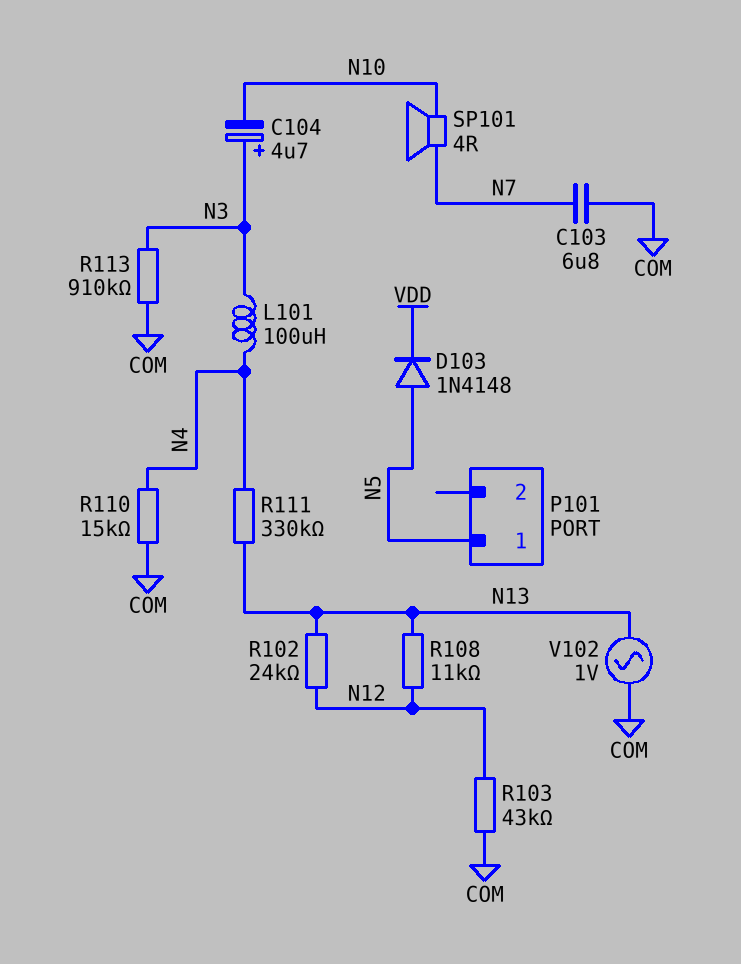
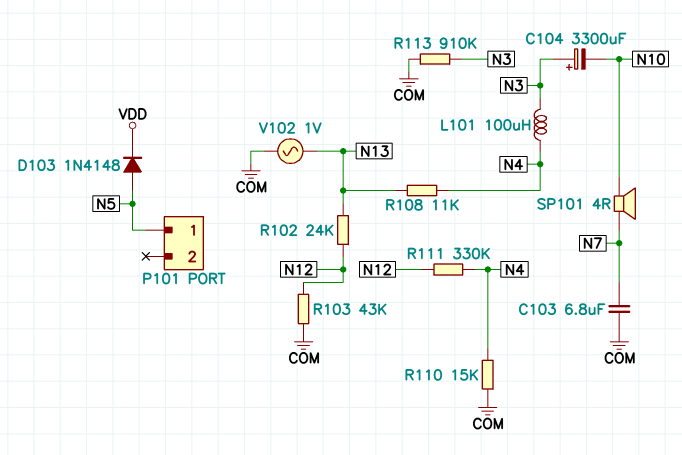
C104: 4.7uF (plus N3, minus N10) -> 3300uF (plus N3, minus N10)
R108: 11k (N12, N13) -> 11k (N4, N13)
R111: 330k (N4, N13) -> 330k (N4, N12)

